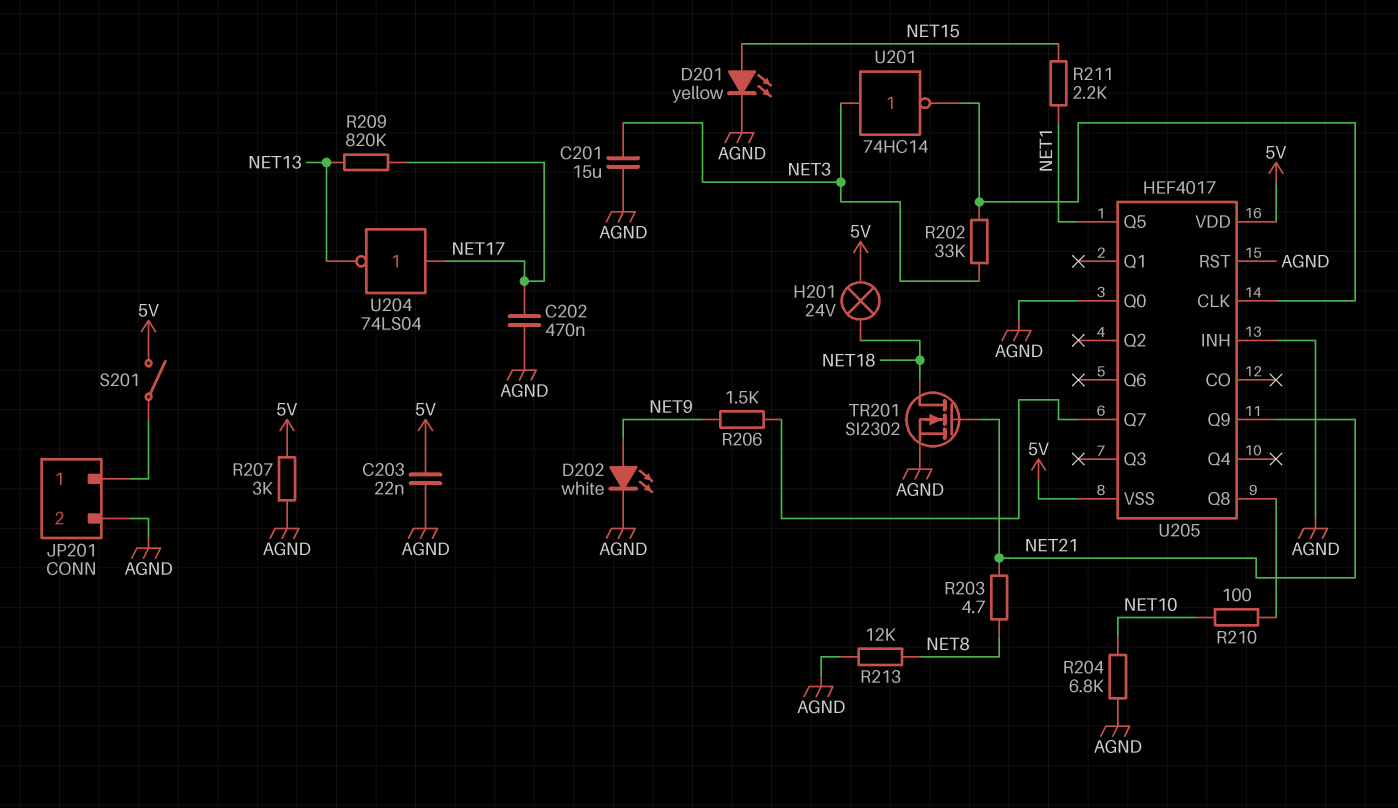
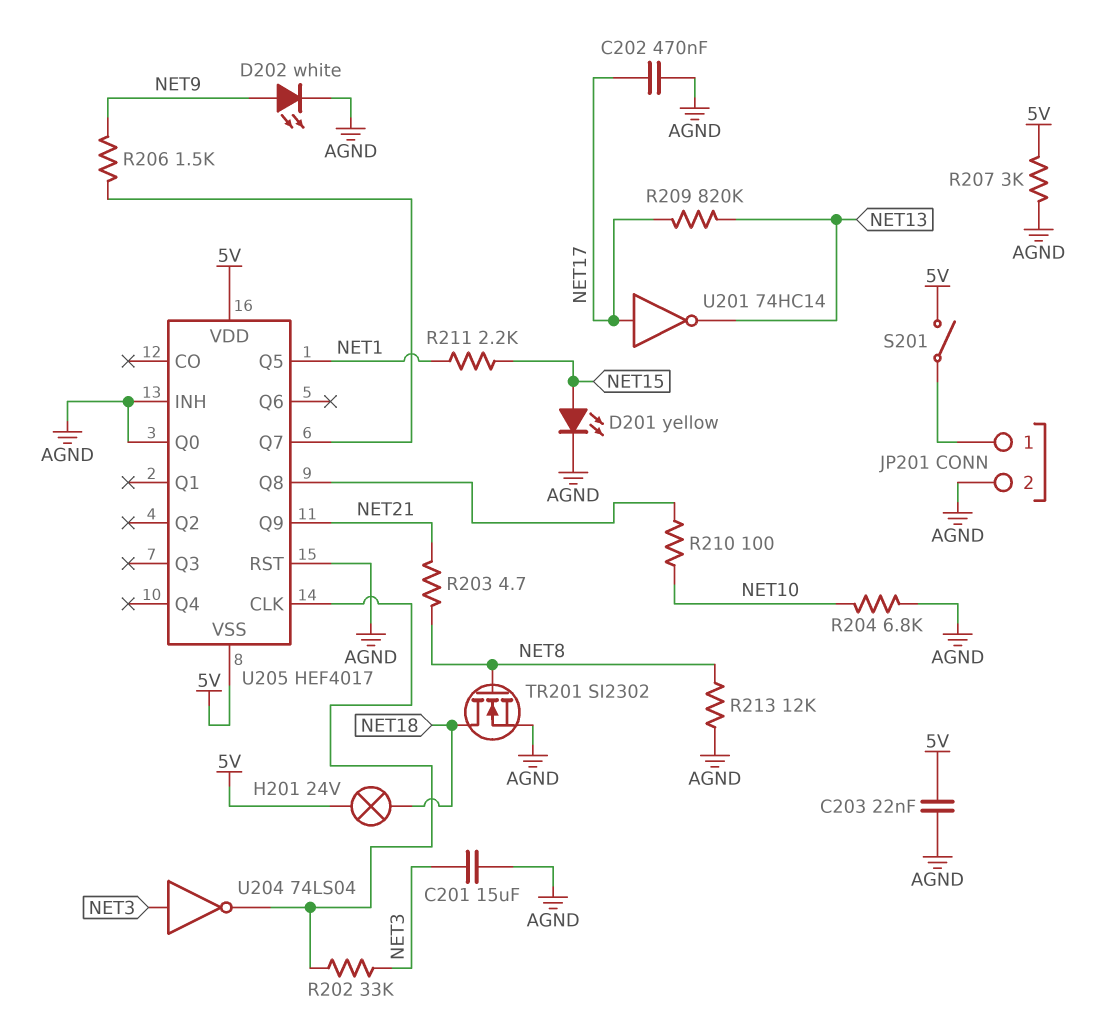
TR201: NMOS SI2302 (G NET21, D NET18, S AGND) -> NMOS SI2302 (G NET8, D NET18, S AGND)
U201: NOT 74HC14 (in NET3, out U205/CLK) -> NOT 74HC14 (in NET17, out NET13)
U204: NOT 74LS04 (in NET17, out NET13) -> NOT 74LS04 (in NET3, out U205/CLK)

